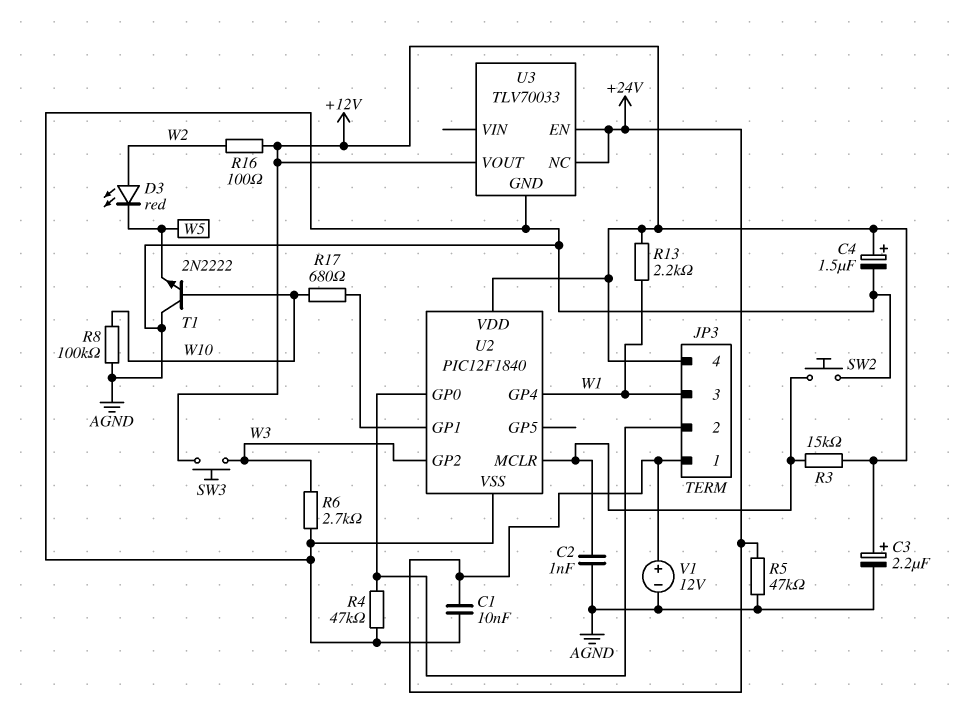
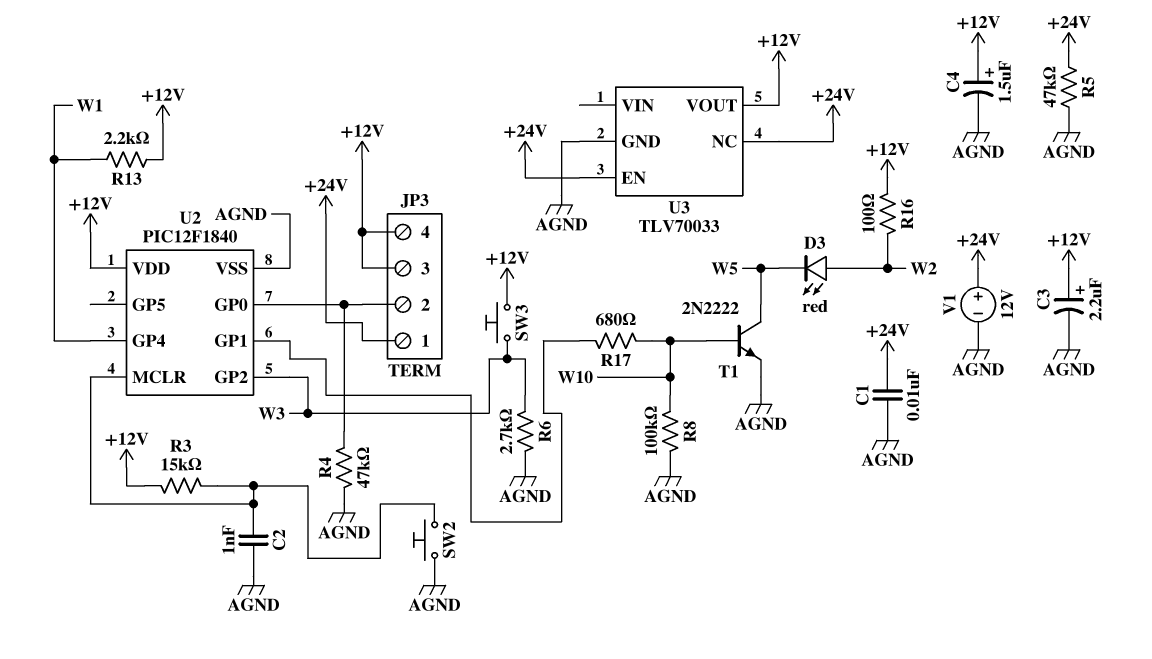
JP3 pin 3: W1 -> +12V
T1: NPN 2N2222 (B W10, C AGND, E W5) -> NPN 2N2222 (B W10, C W5, E AGND)

